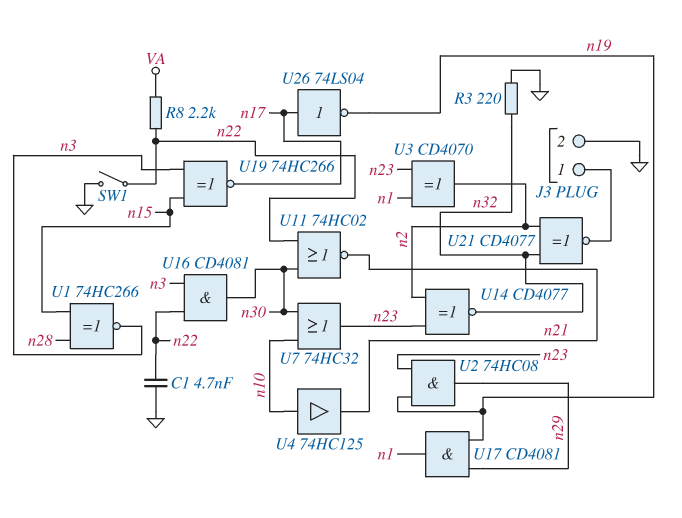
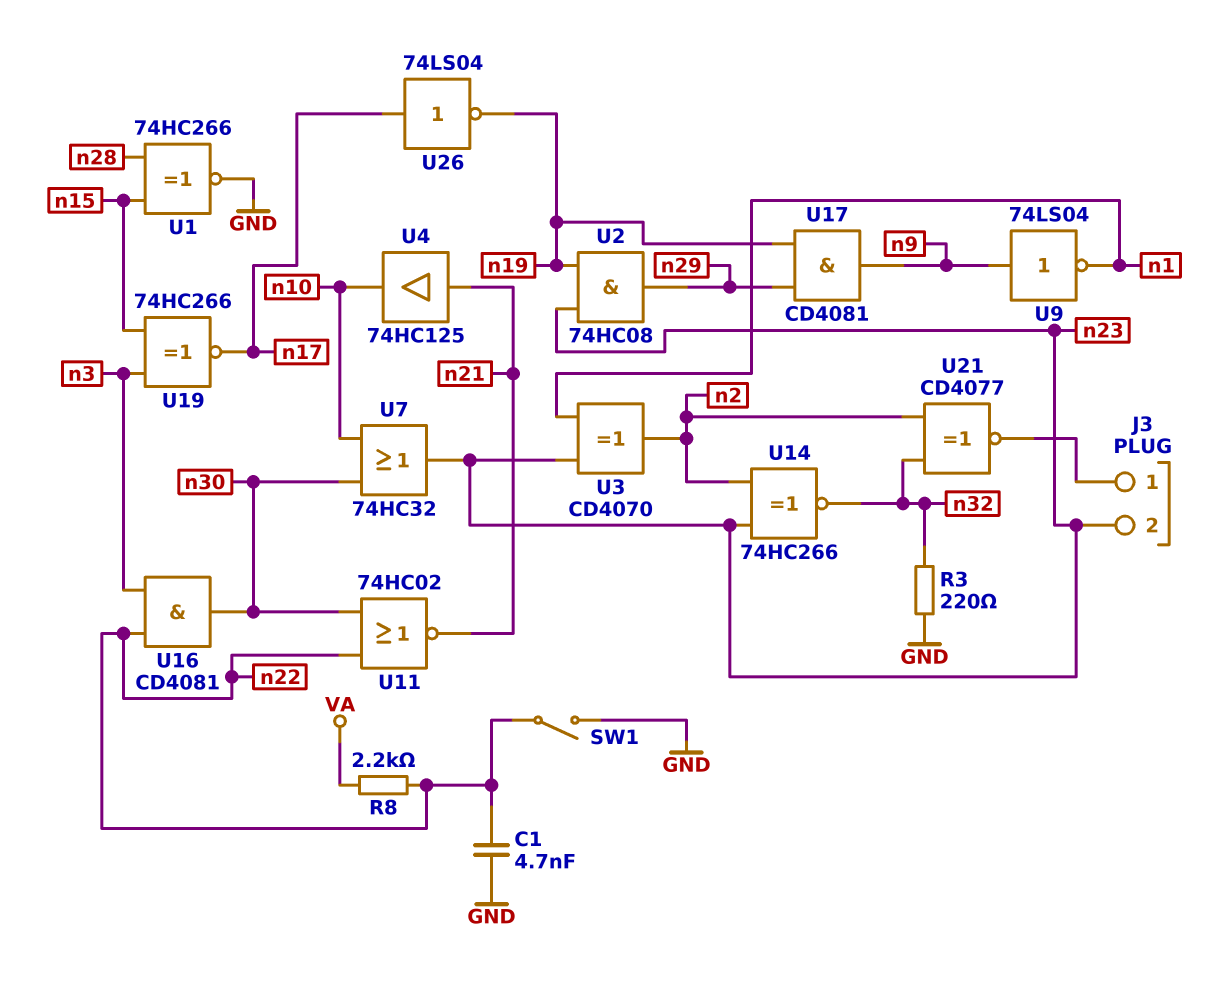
J3 pin 2: GND -> n23
U1: XNOR 74HC266 (in n15, in n28, out n3) -> XNOR 74HC266 (in n15, in n28, out GND)
U4: buffer 74HC125 (in n10, out n21) -> buffer 74HC125 (in n21, out n10)
U9: none -> NOT 74LS04 (in n9, out n1)
U14: XNOR CD4077 (in n2, in n23, out n32) -> XNOR 74HC266 (in n2, in n23, out n32)
U17: AND CD4081 (in n19, in n29, out n1) -> AND CD4081 (in n19, in n29, out n9)

